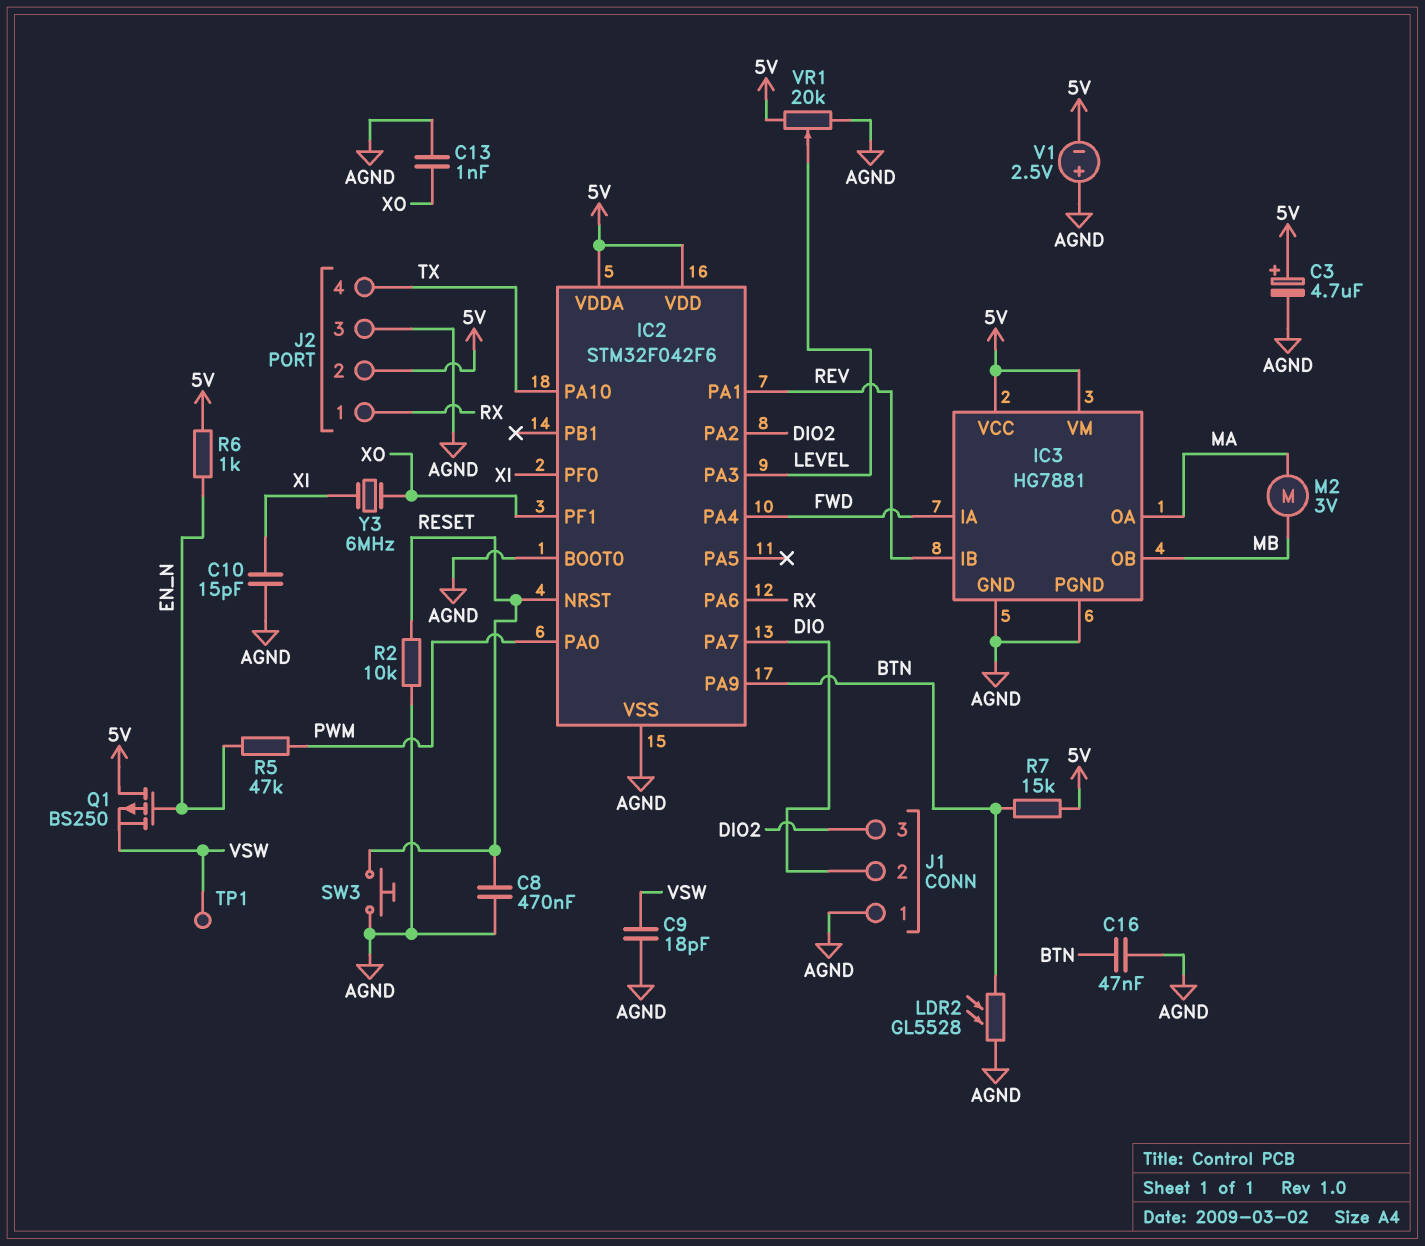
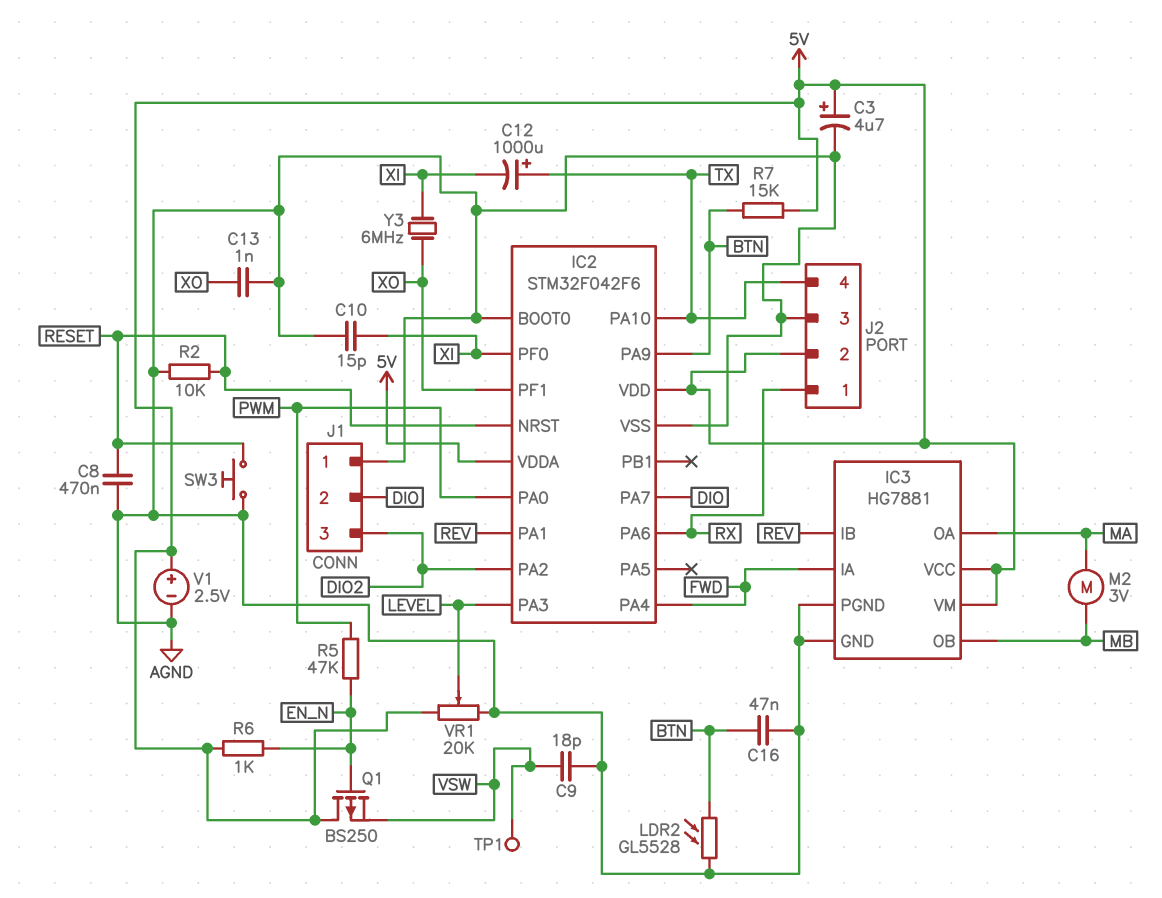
C12: none -> 1000uF (plus TX, minus XI)
V1: 2.5V (plus AGND, minus 5V) -> 2.5V (plus 5V, minus AGND)

